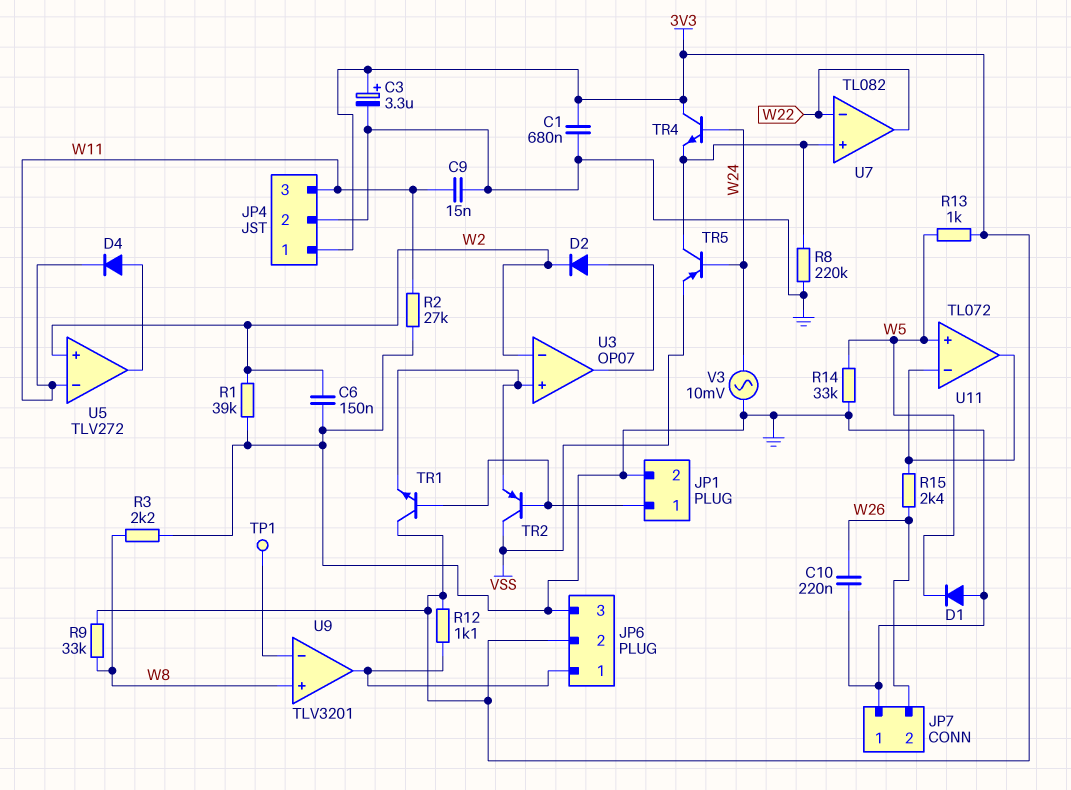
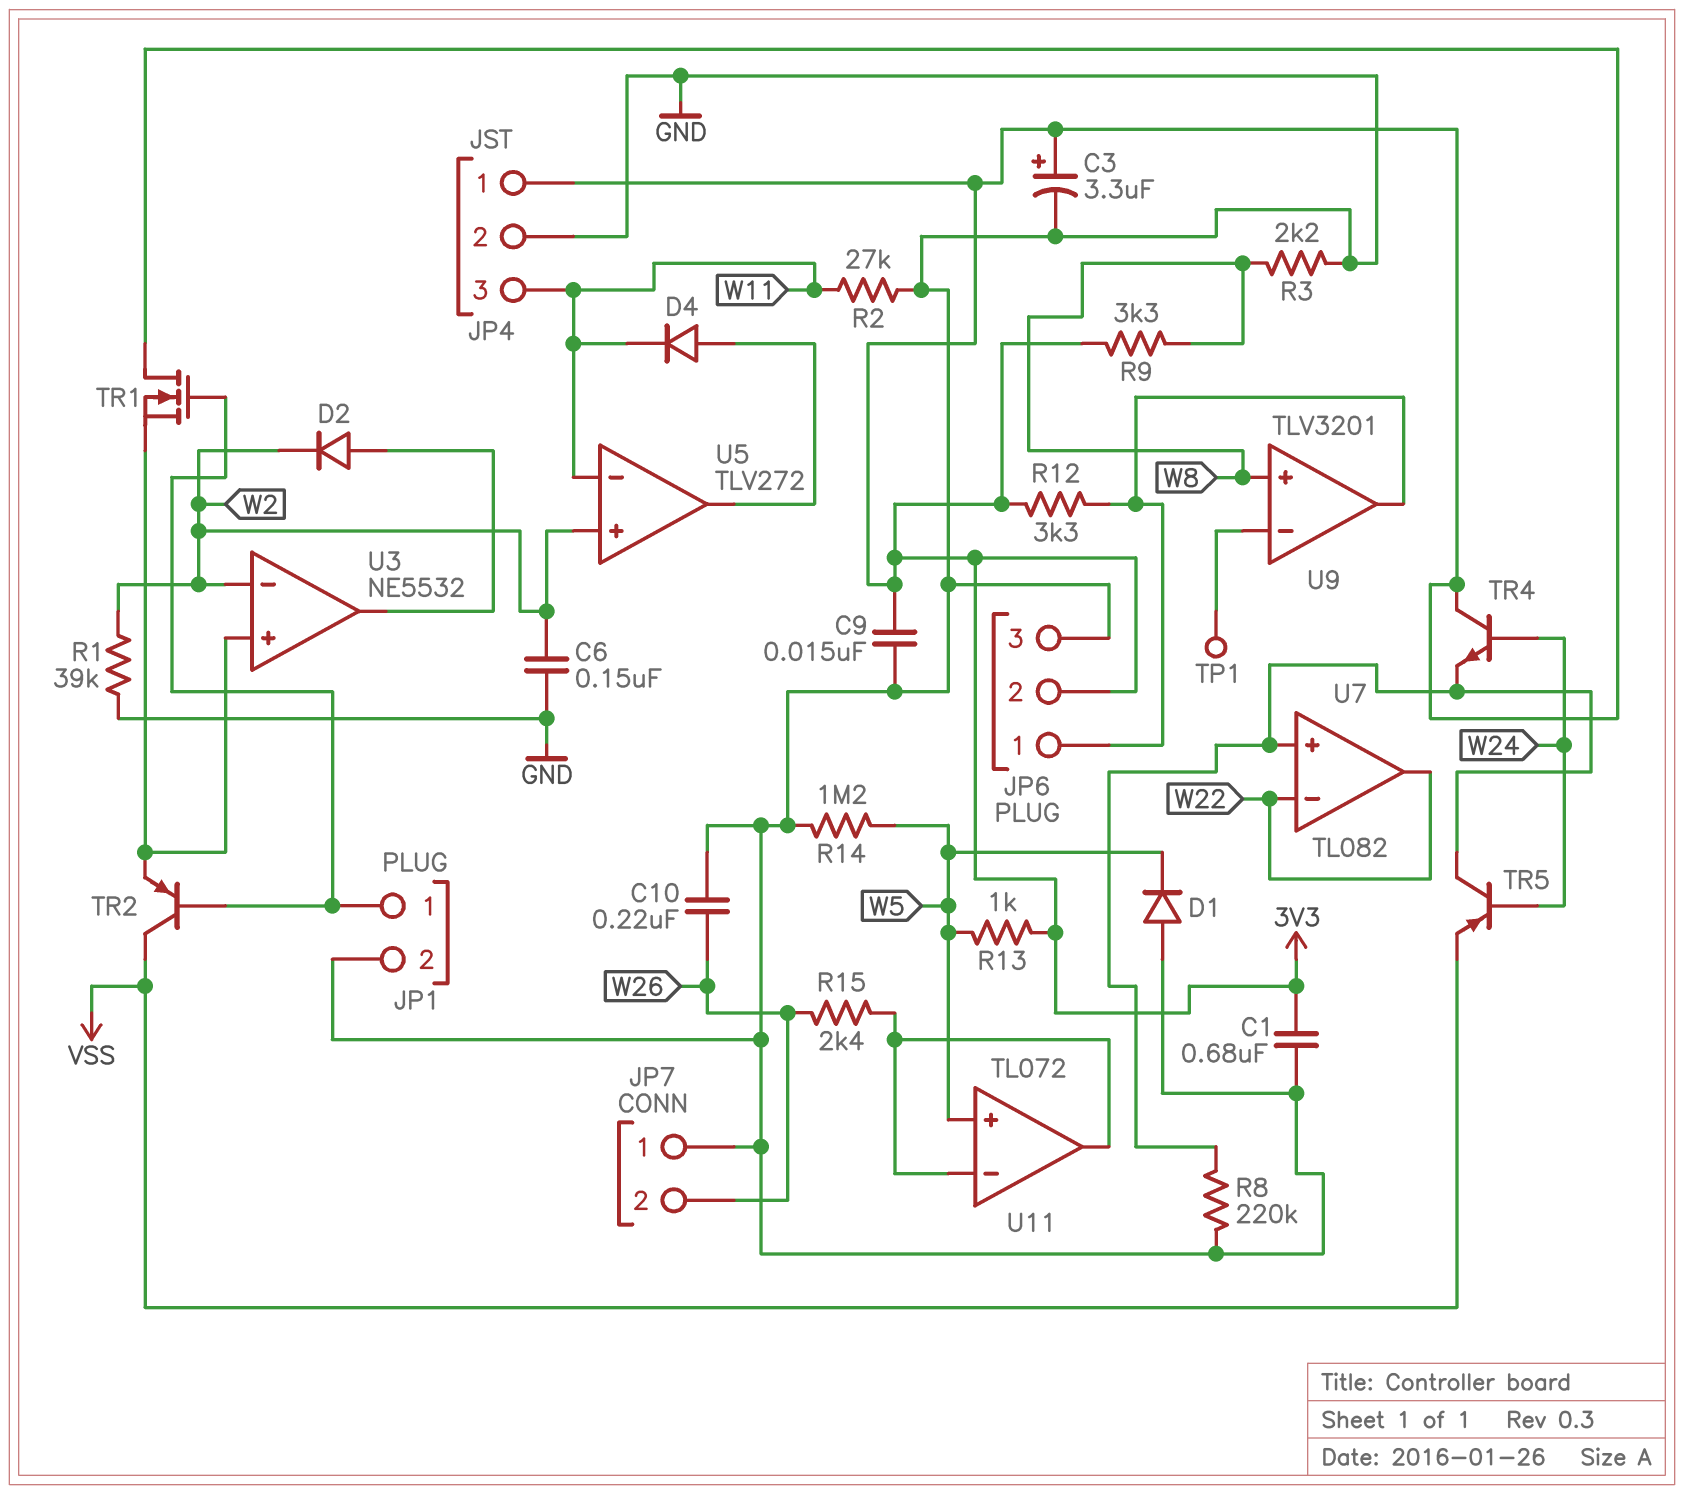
C9: 15nF (GND, W11) -> 15nF (3V3, GND)
R9: 33k (3V3, W8) -> 3.3k (3V3, W8)
R12: 1.1k (3V3, JP6/1) -> 3.3k (3V3, JP6/1)
R14: 33k (GND, W5) -> 1.2M (GND, W5)
TR1: NPN (B JP1/1, C 3V3, E U3/in+) -> NMOS (G JP1/1, D 3V3, S U3/in+)
U3: OP07 -> NE5532
V3: AC 10mV (GND, W24) -> none

